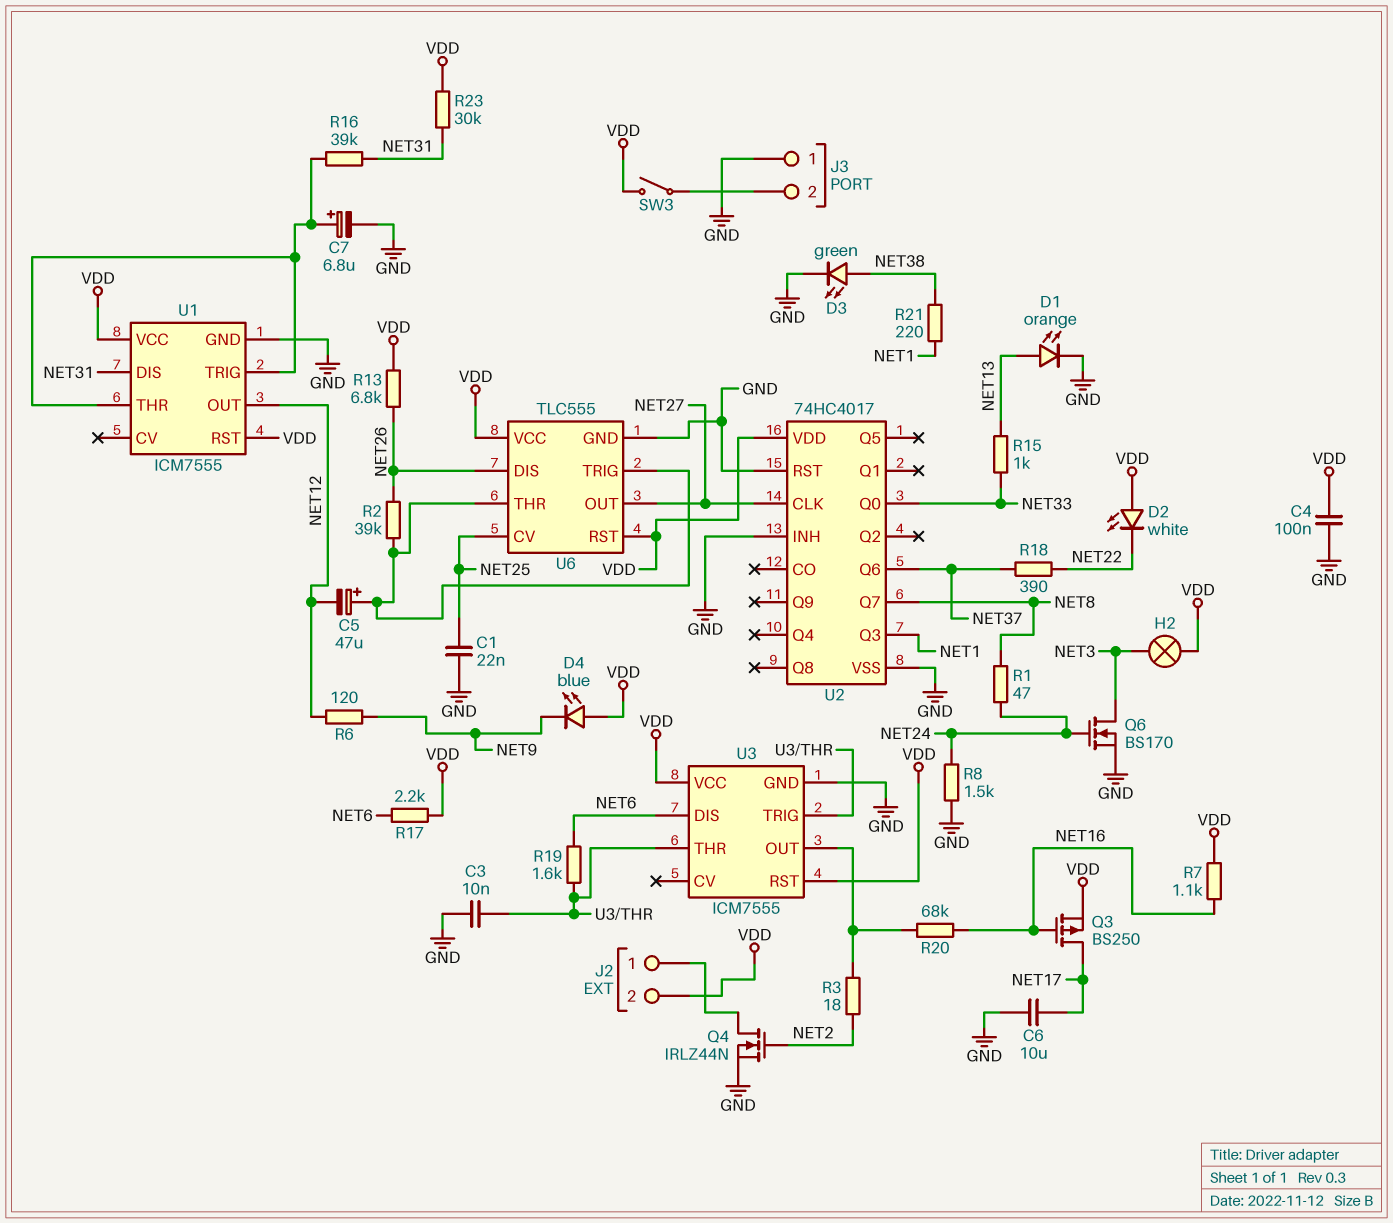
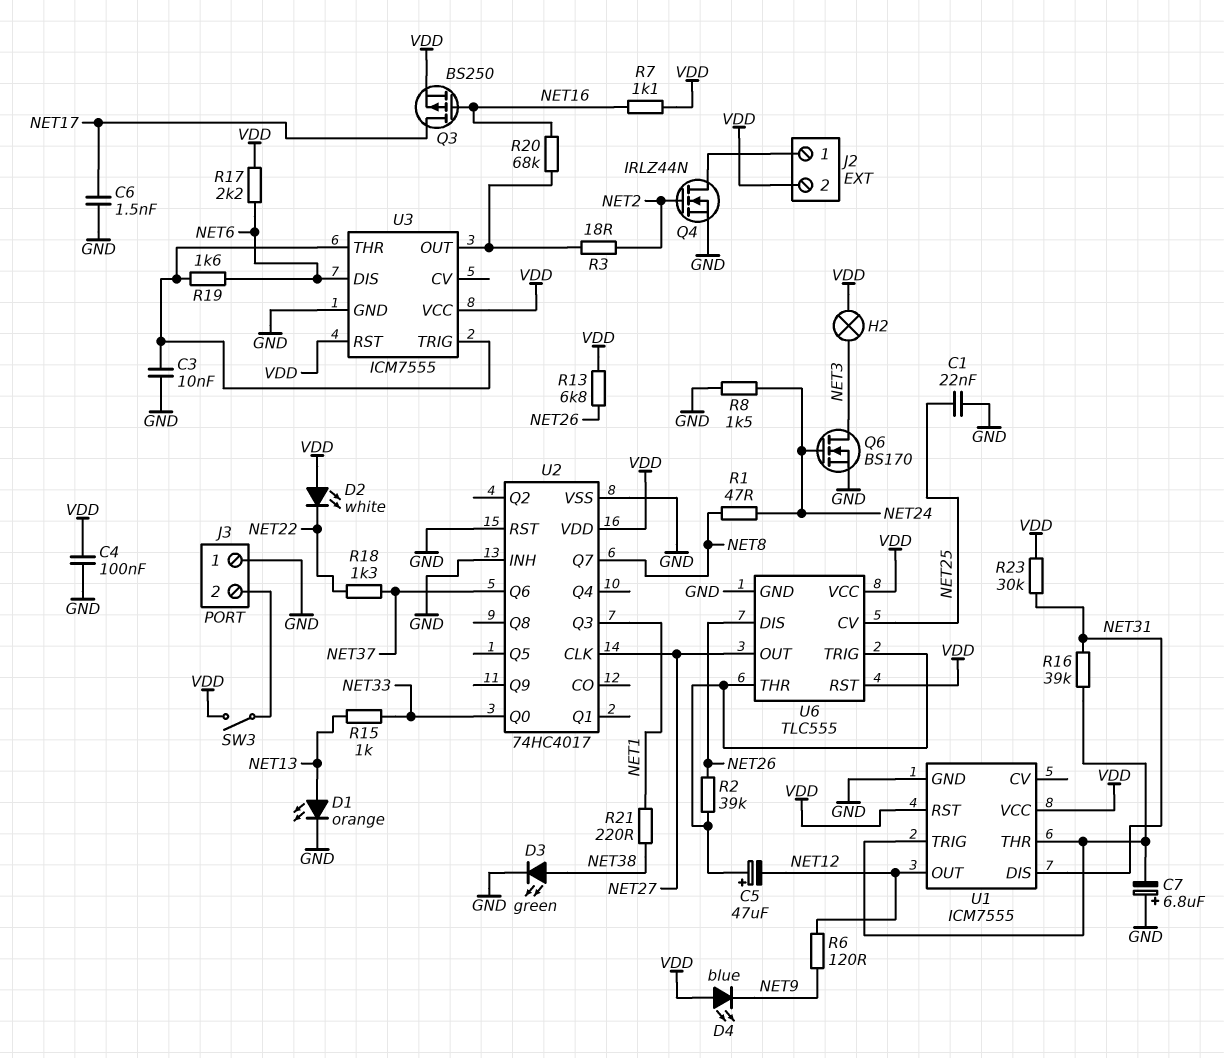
C6: 10uF (GND, NET17) -> 1.5nF (GND, NET17)
C7: 6.8uF (plus U1/THR, minus GND) -> 6.8uF (plus GND, minus U1/THR)
R18: 390 (NET22, NET37) -> 1.3k (NET22, NET37)

